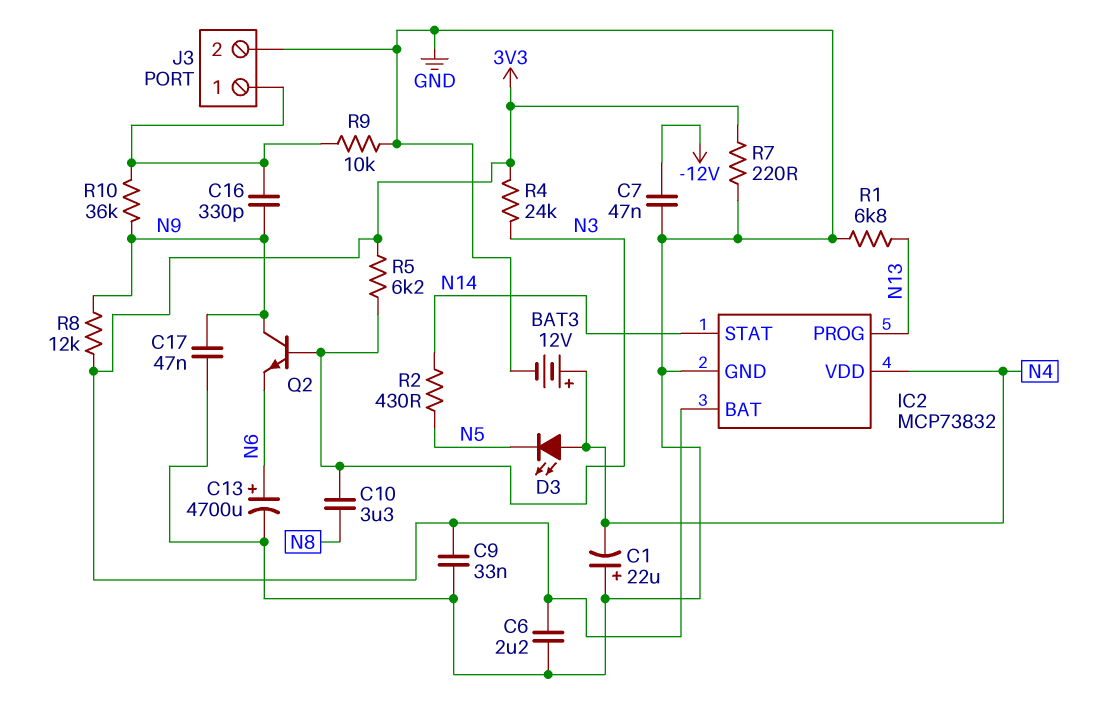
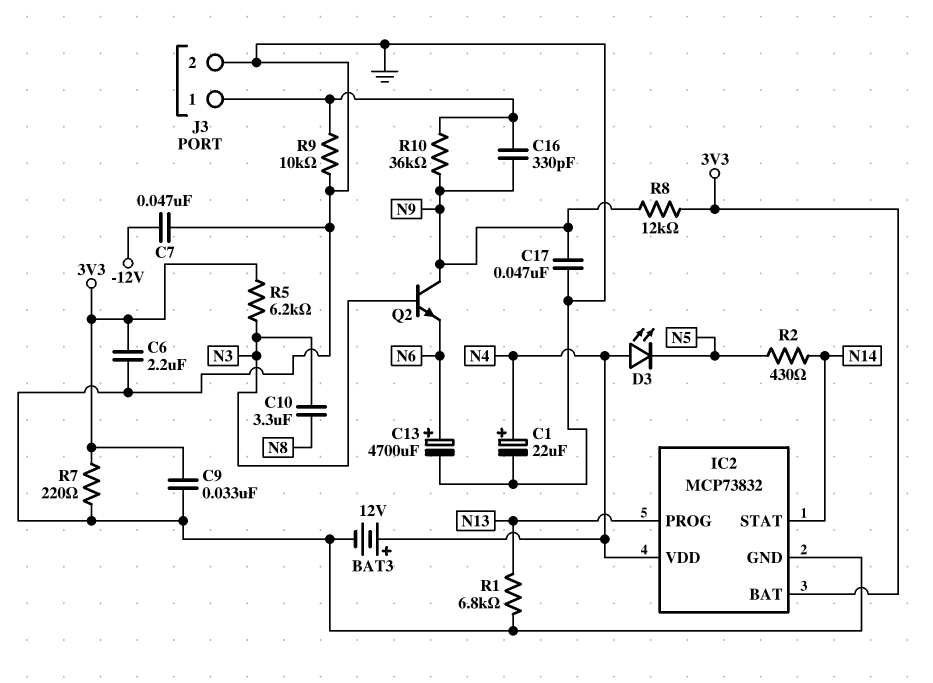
C1: 22uF (plus GND, minus N4) -> 22uF (plus N4, minus GND)
R4: 24k (3V3, N3) -> none

